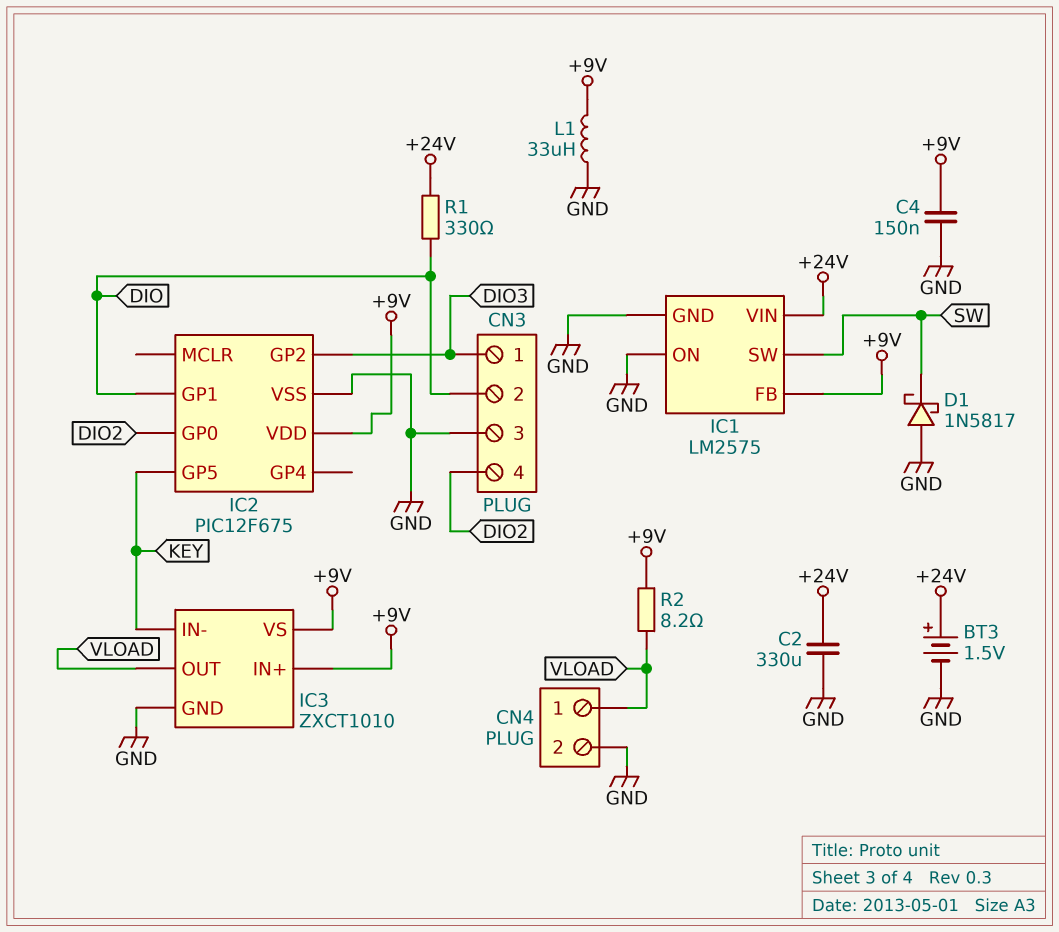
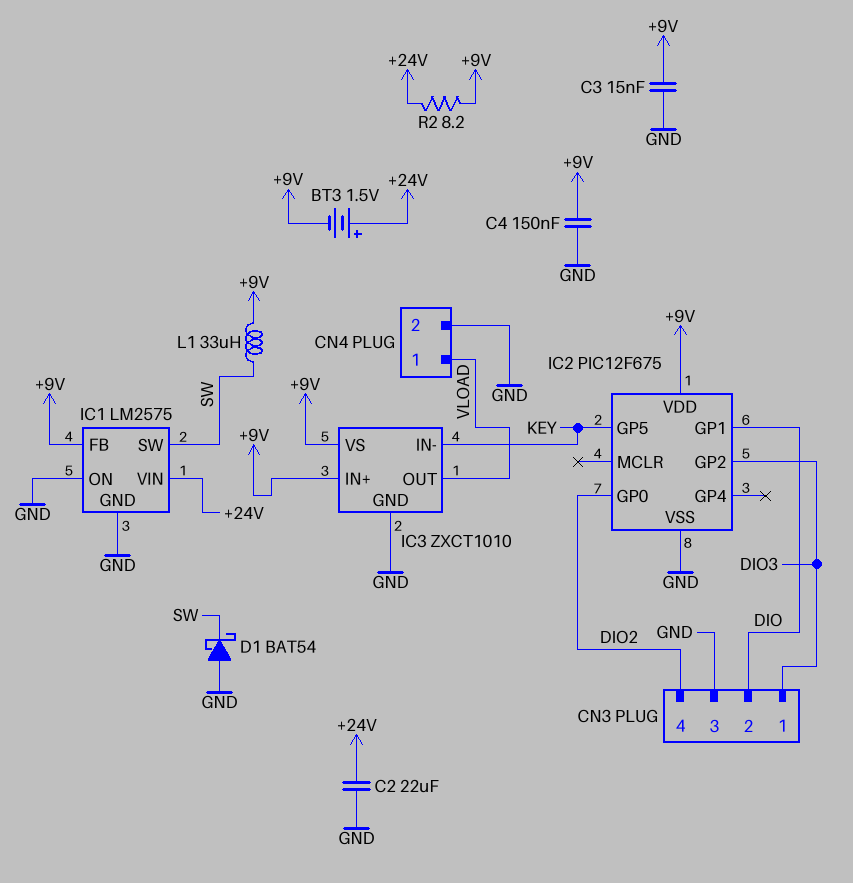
BT3: 1.5V (plus +24V, minus GND) -> 1.5V (plus +24V, minus +9V)
C2: 330uF (+24V, GND) -> 22uF (+24V, GND)
C3: none -> 15nF (+9V, GND)
D1: schottky 1N5817 (A GND, K SW) -> schottky BAT54 (A GND, K SW)
L1: 33uH (+9V, GND) -> 33uH (+9V, SW)
R1: 330 (+24V, DIO) -> none
R2: 8.2 (+9V, VLOAD) -> 8.2 (+9V, +24V)

